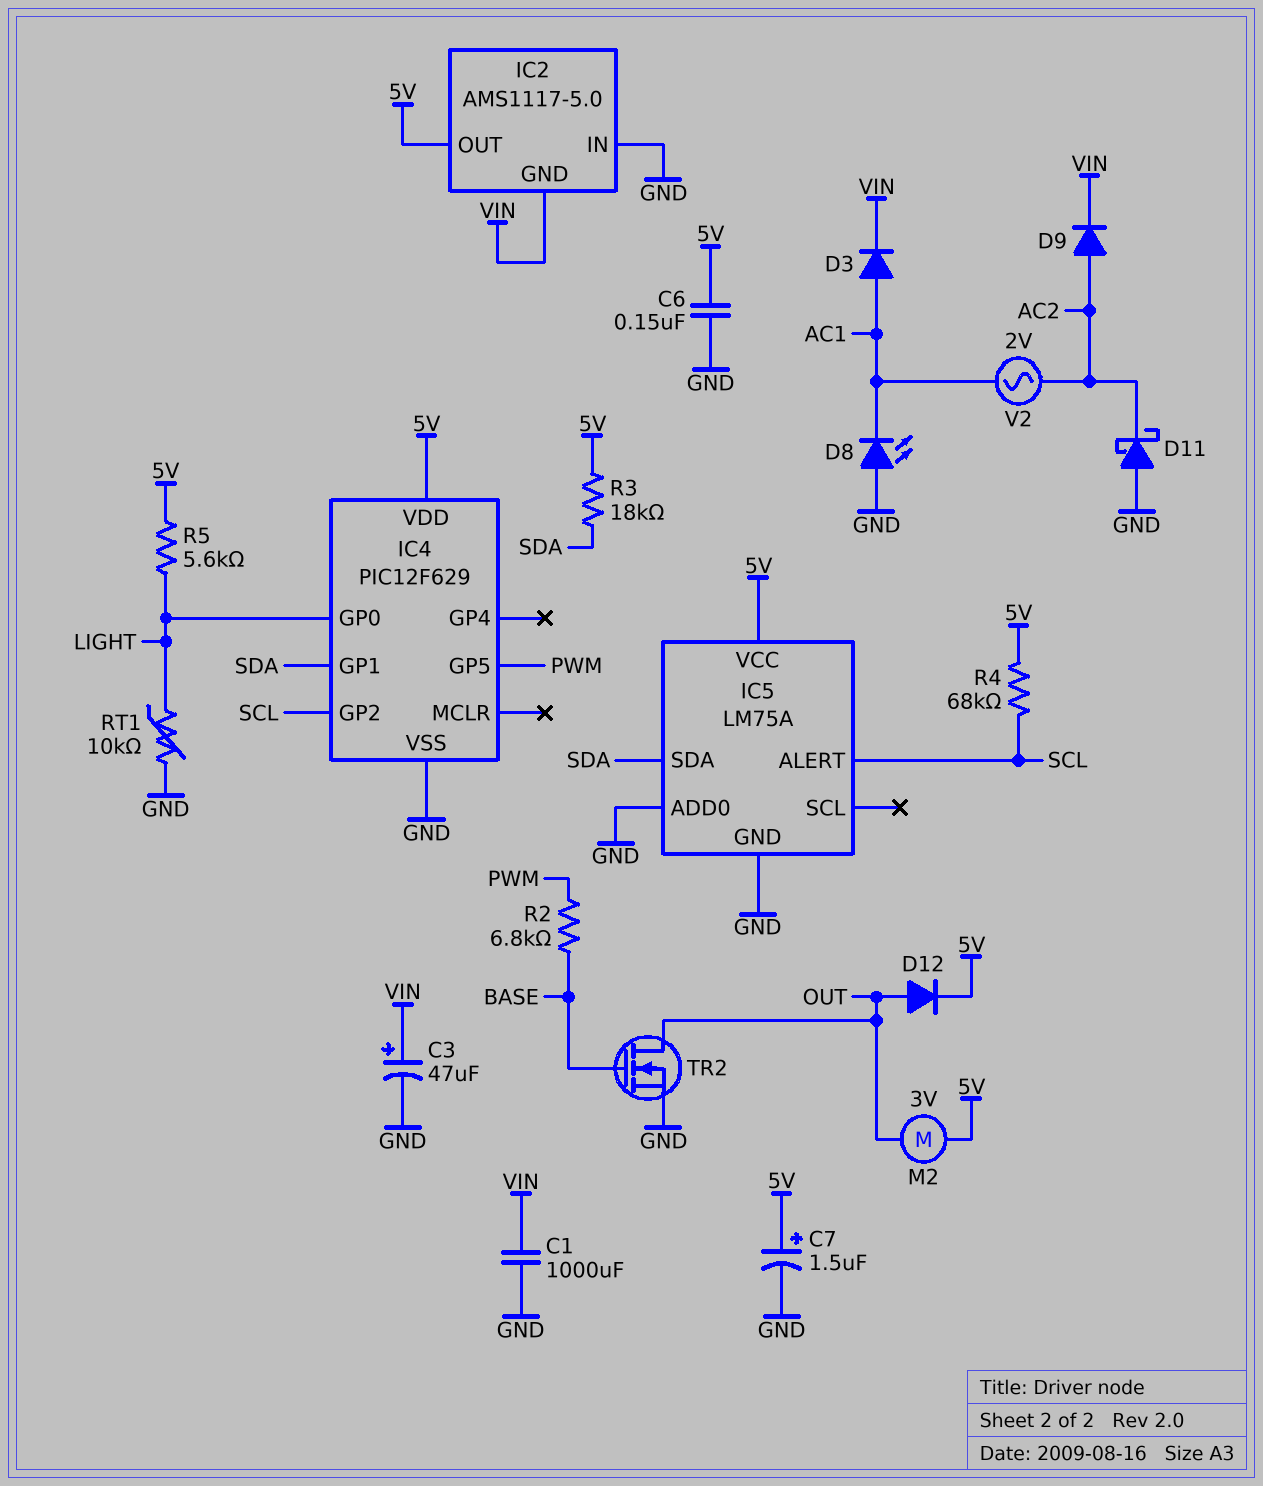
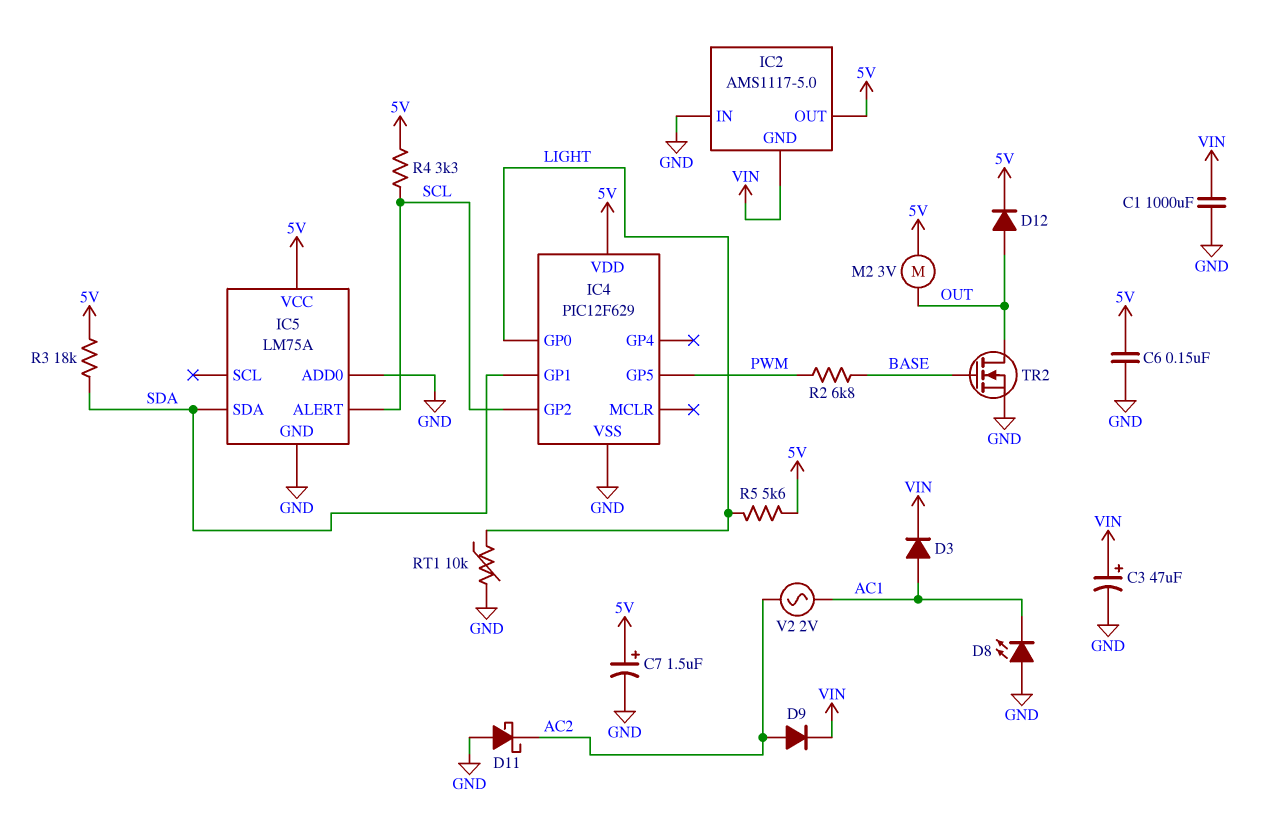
R4: 68k (5V, SCL) -> 3.3k (5V, SCL)

